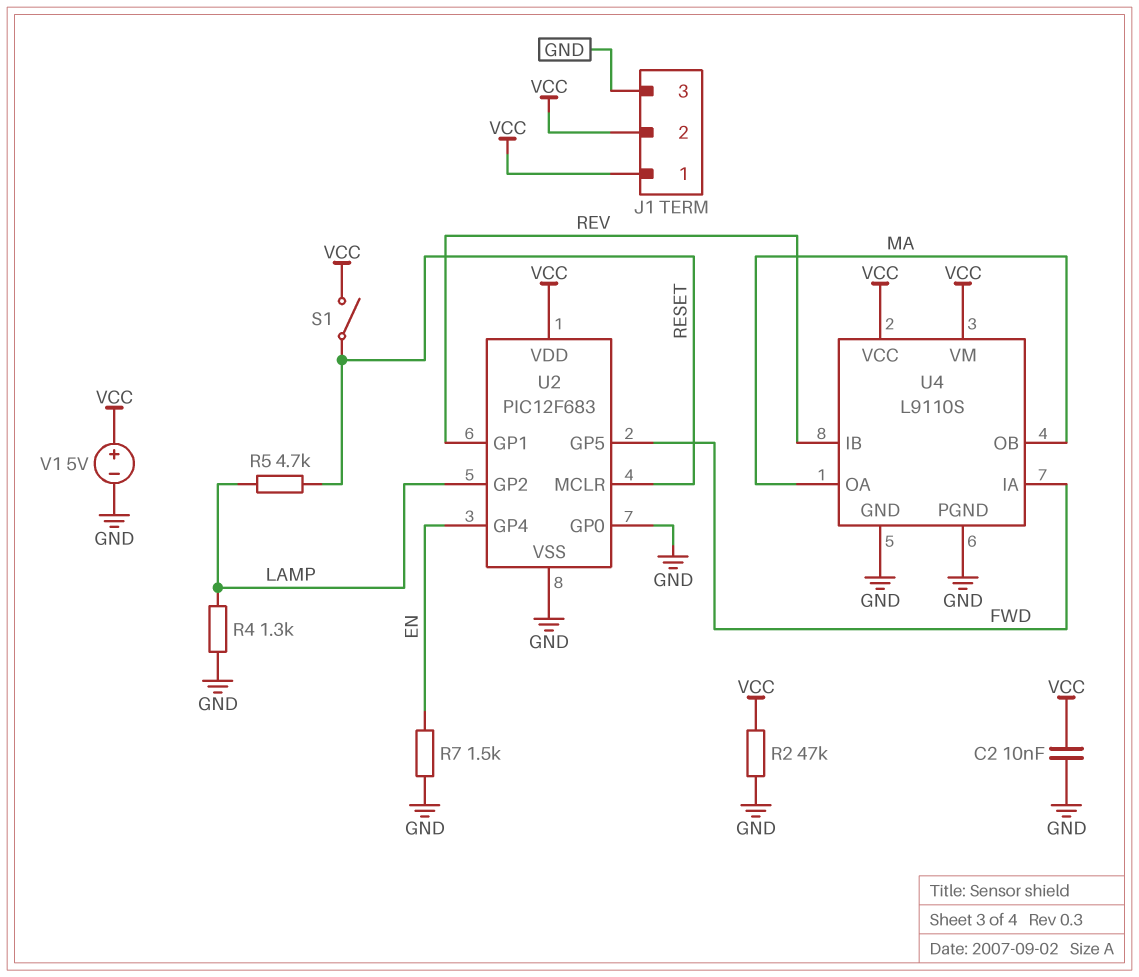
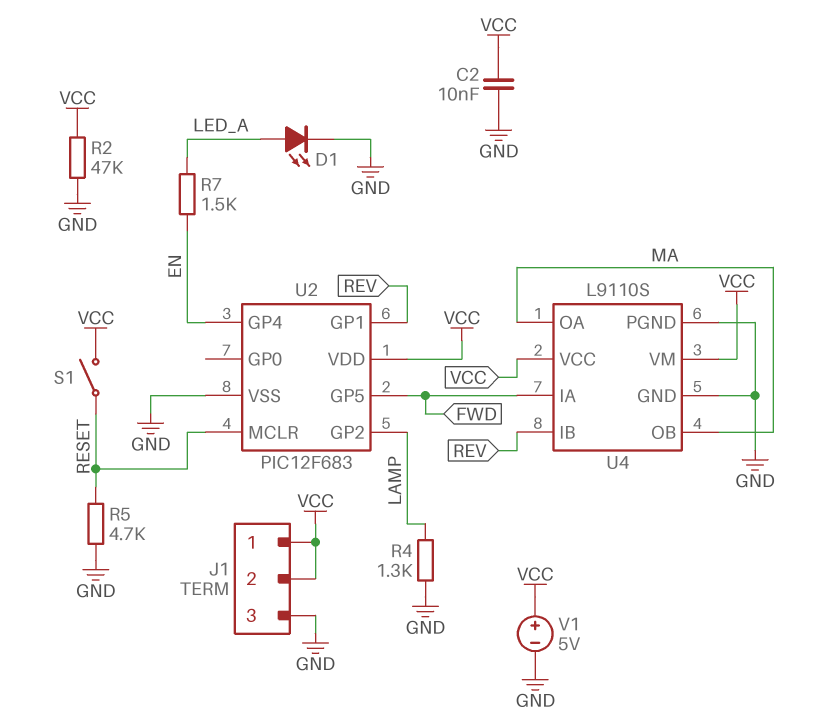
D1: none -> LED (A LED_A, K GND)
R5: 4.7k (LAMP, RESET) -> 4.7k (GND, RESET)
R7: 1.5k (EN, GND) -> 1.5k (EN, LED_A)
U2 pin GP0: GND -> none

